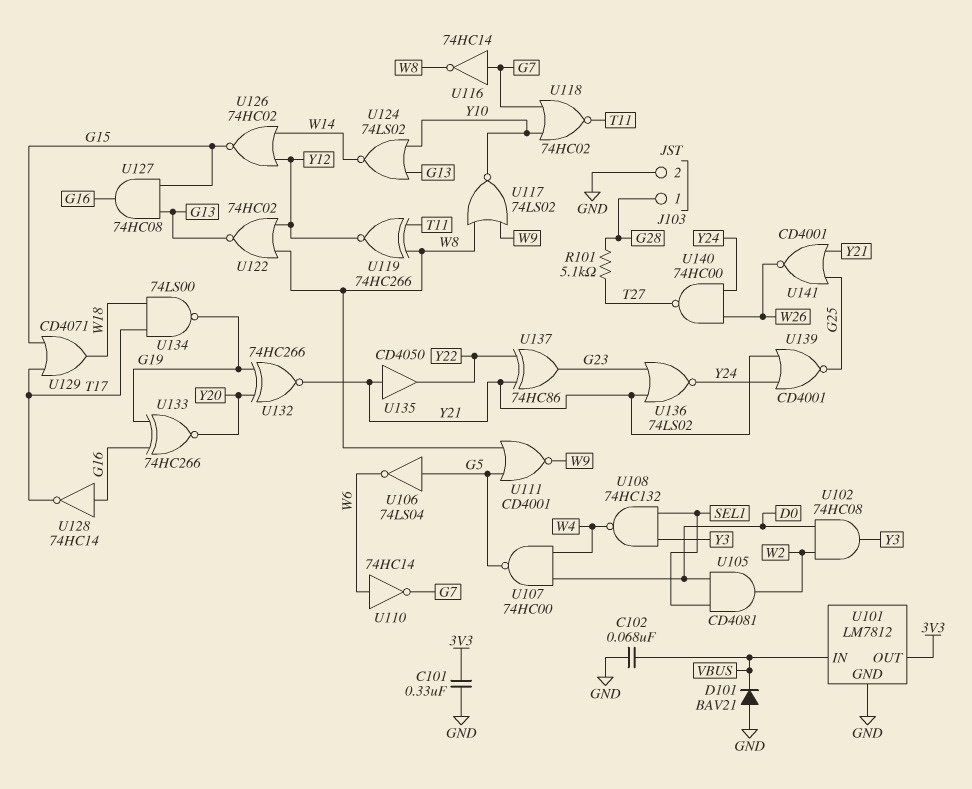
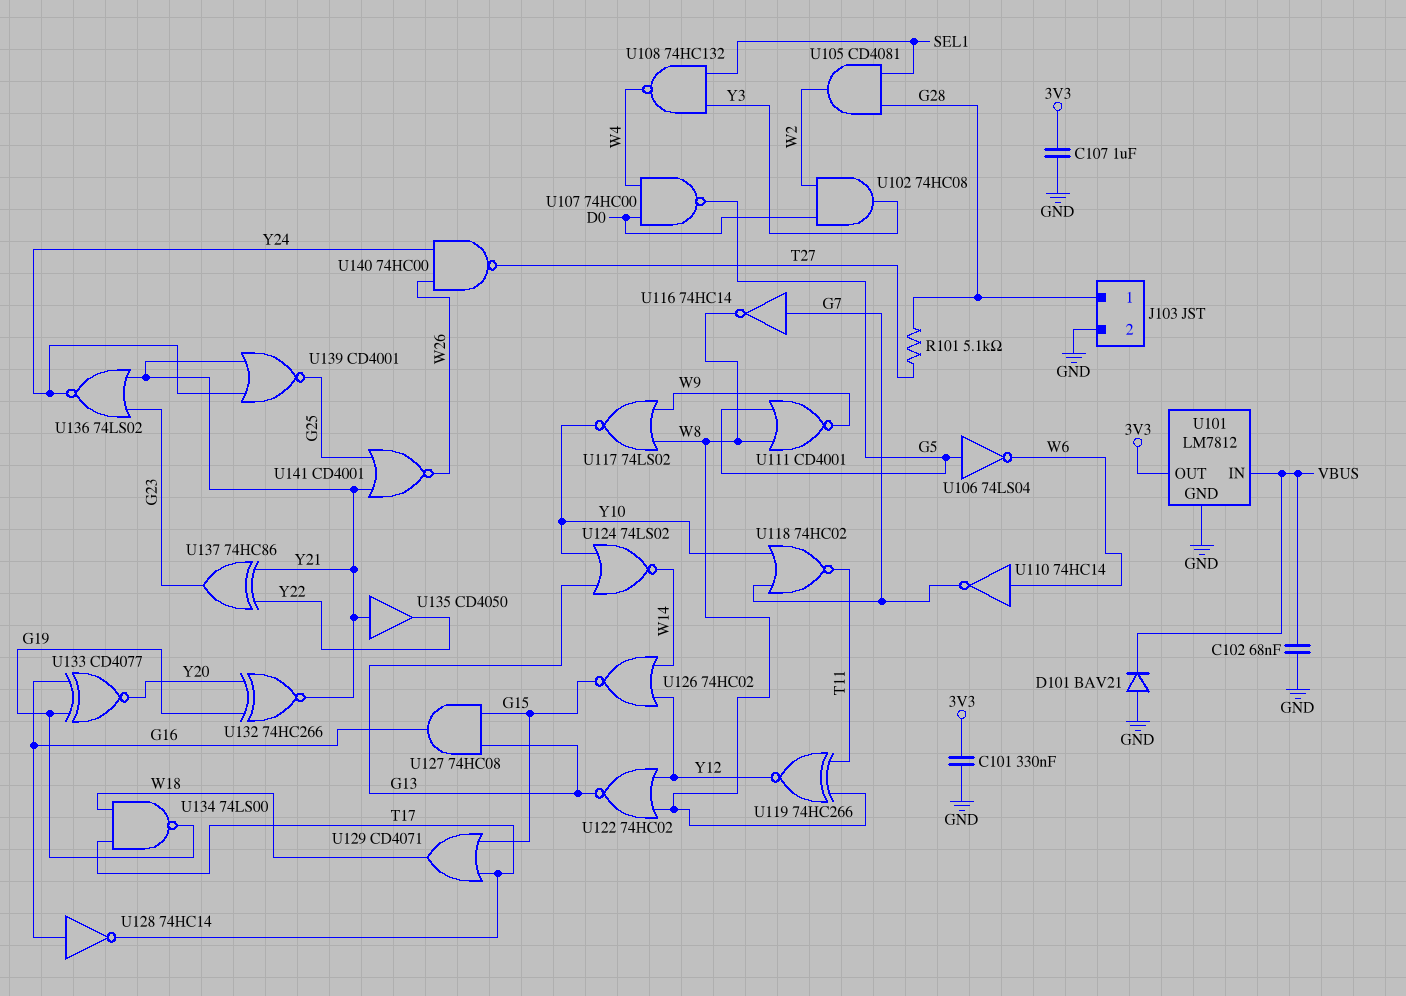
C107: none -> 1uF (3V3, GND)
U105: AND CD4081 (in D0, in SEL1, out W2) -> AND CD4081 (in G28, in SEL1, out W2)
U133: XNOR 74HC266 (in G16, in G19, out Y20) -> XNOR CD4077 (in G16, in G19, out Y20)

